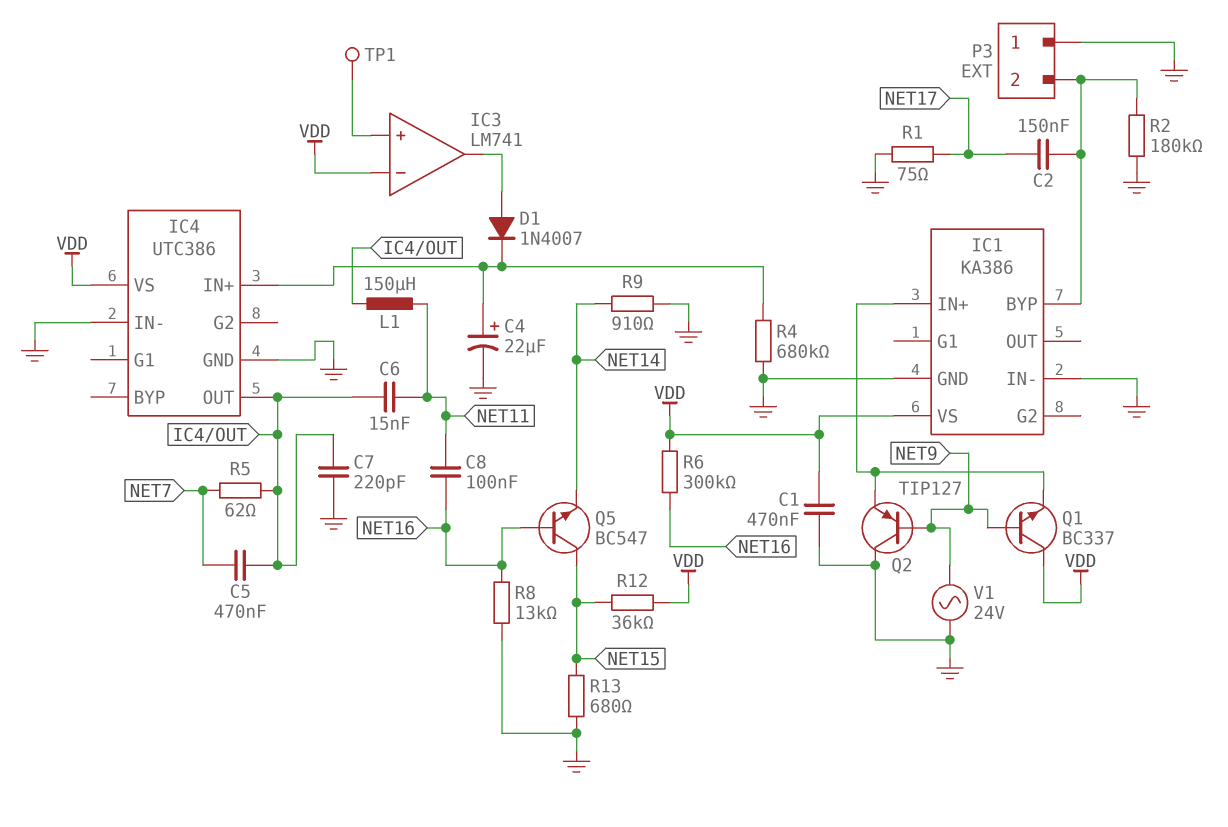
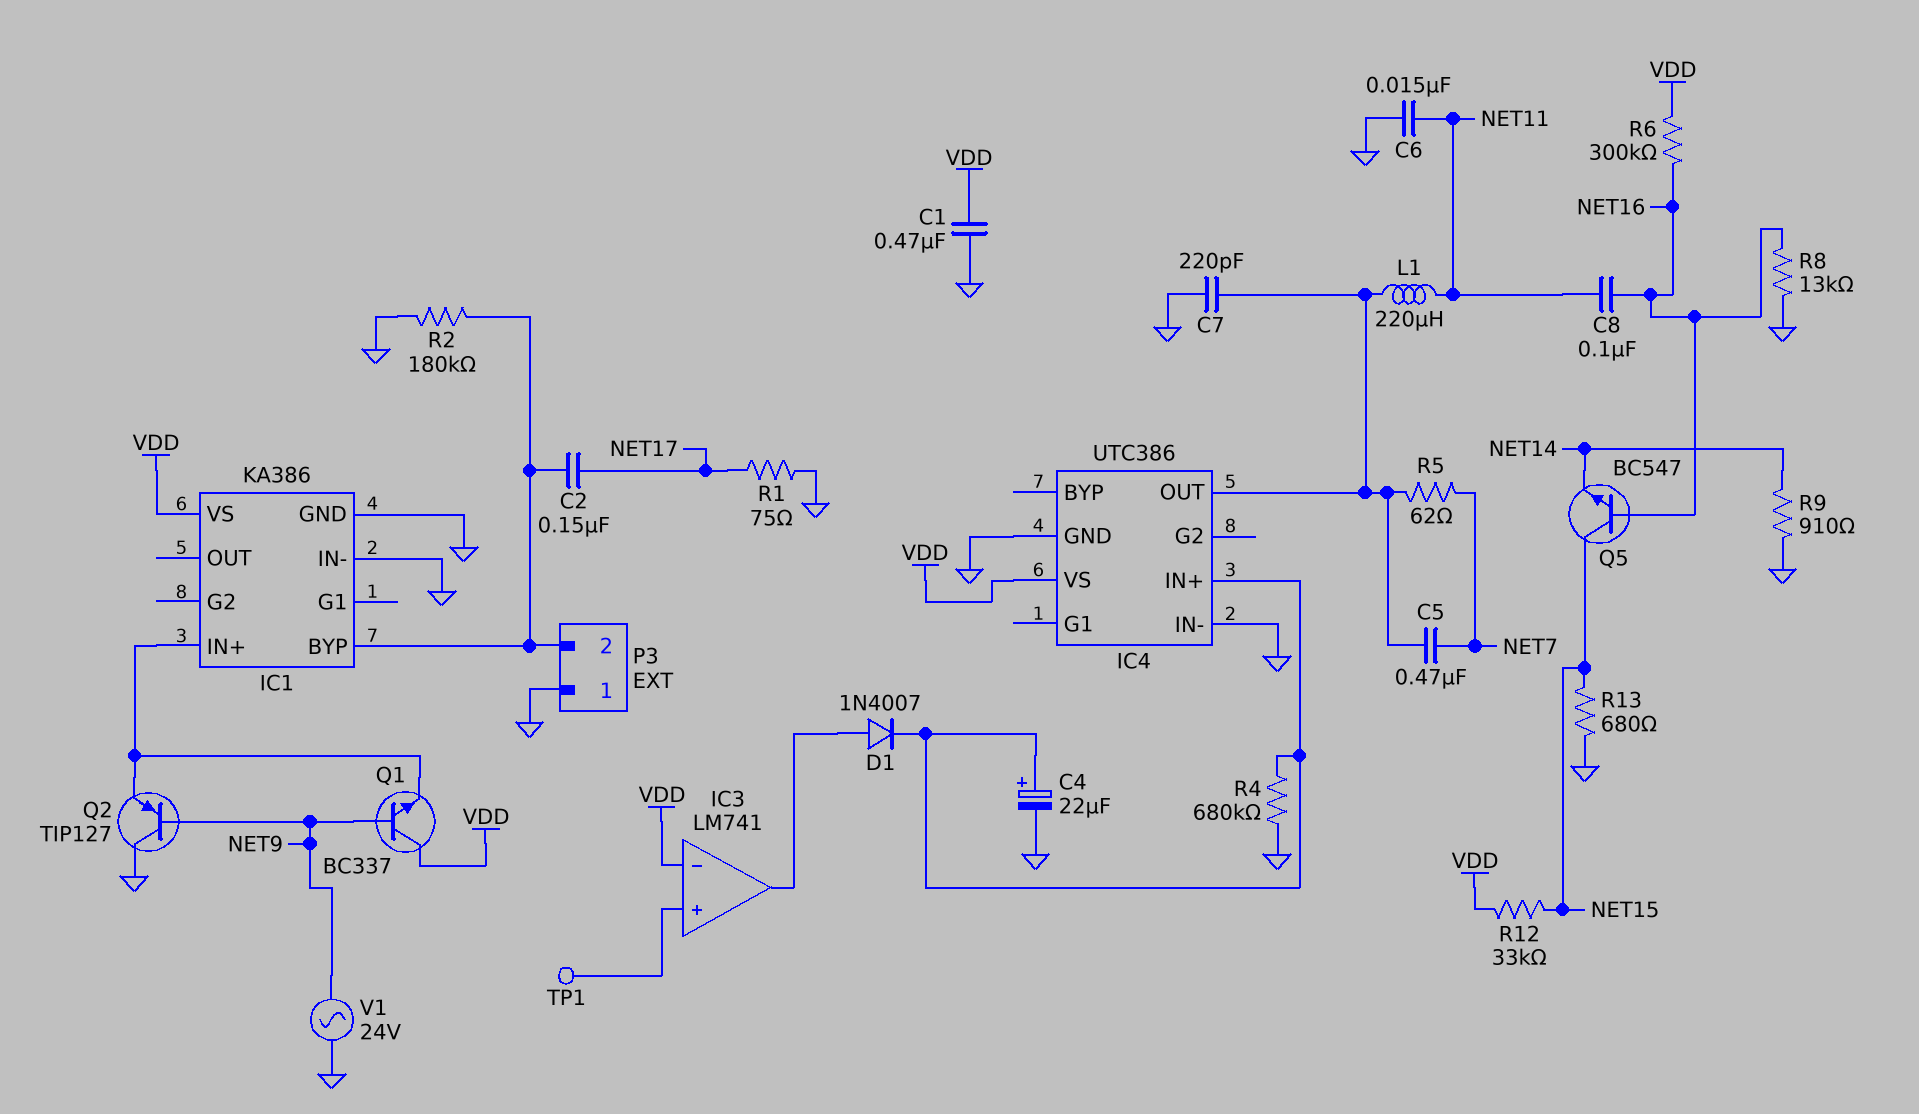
C6: 15nF (IC4/OUT, NET11) -> 15nF (GND, NET11)
L1: 150uH (IC4/OUT, NET11) -> 220uH (IC4/OUT, NET11)
R12: 36k (NET15, VDD) -> 33k (NET15, VDD)

